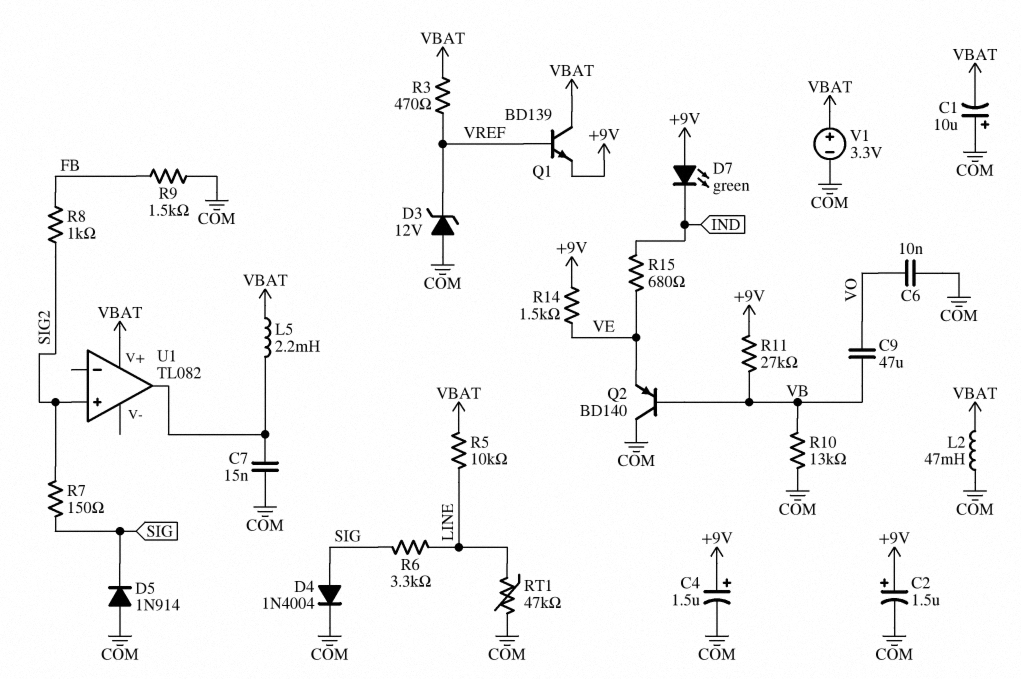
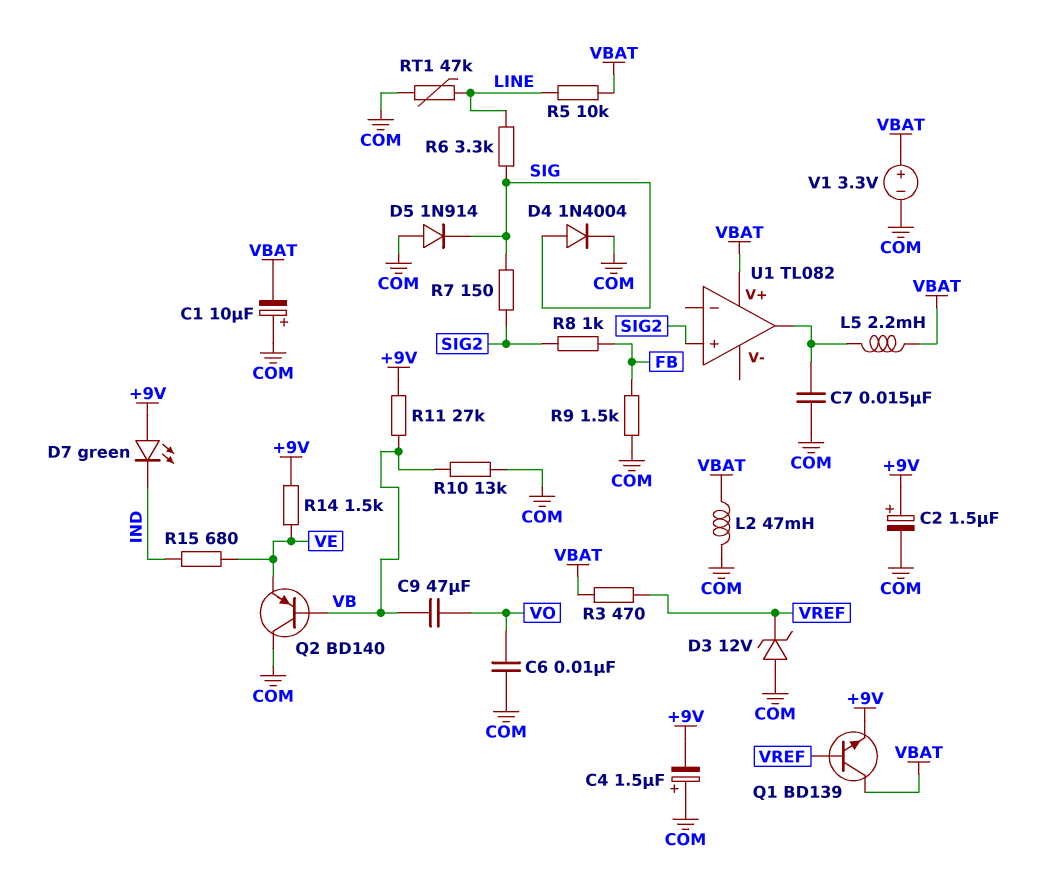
C4: 1.5uF (plus +9V, minus COM) -> 1.5uF (plus COM, minus +9V)

